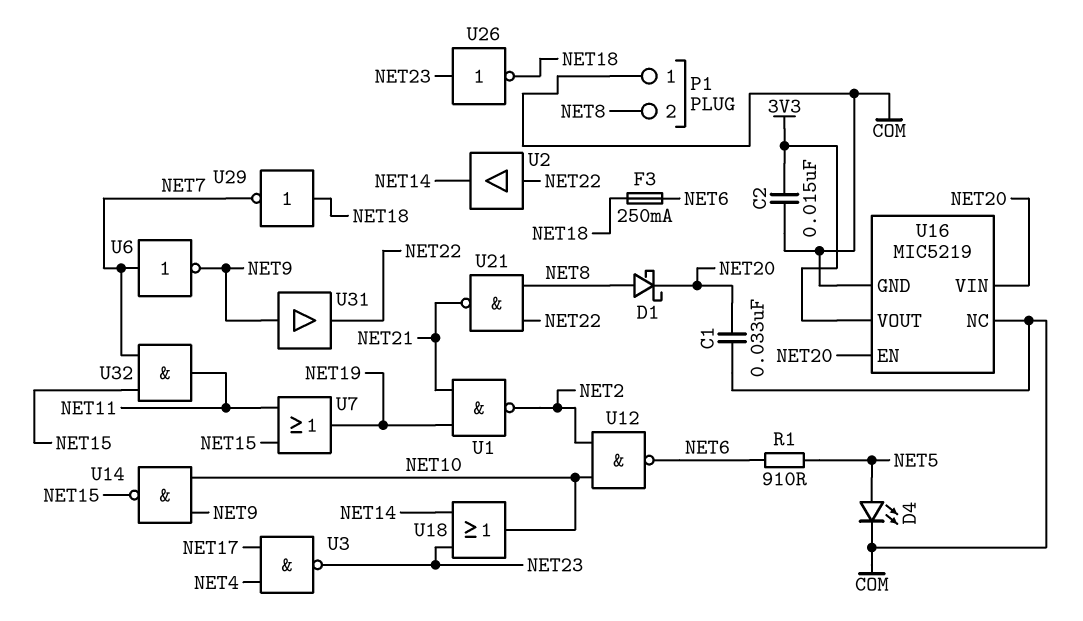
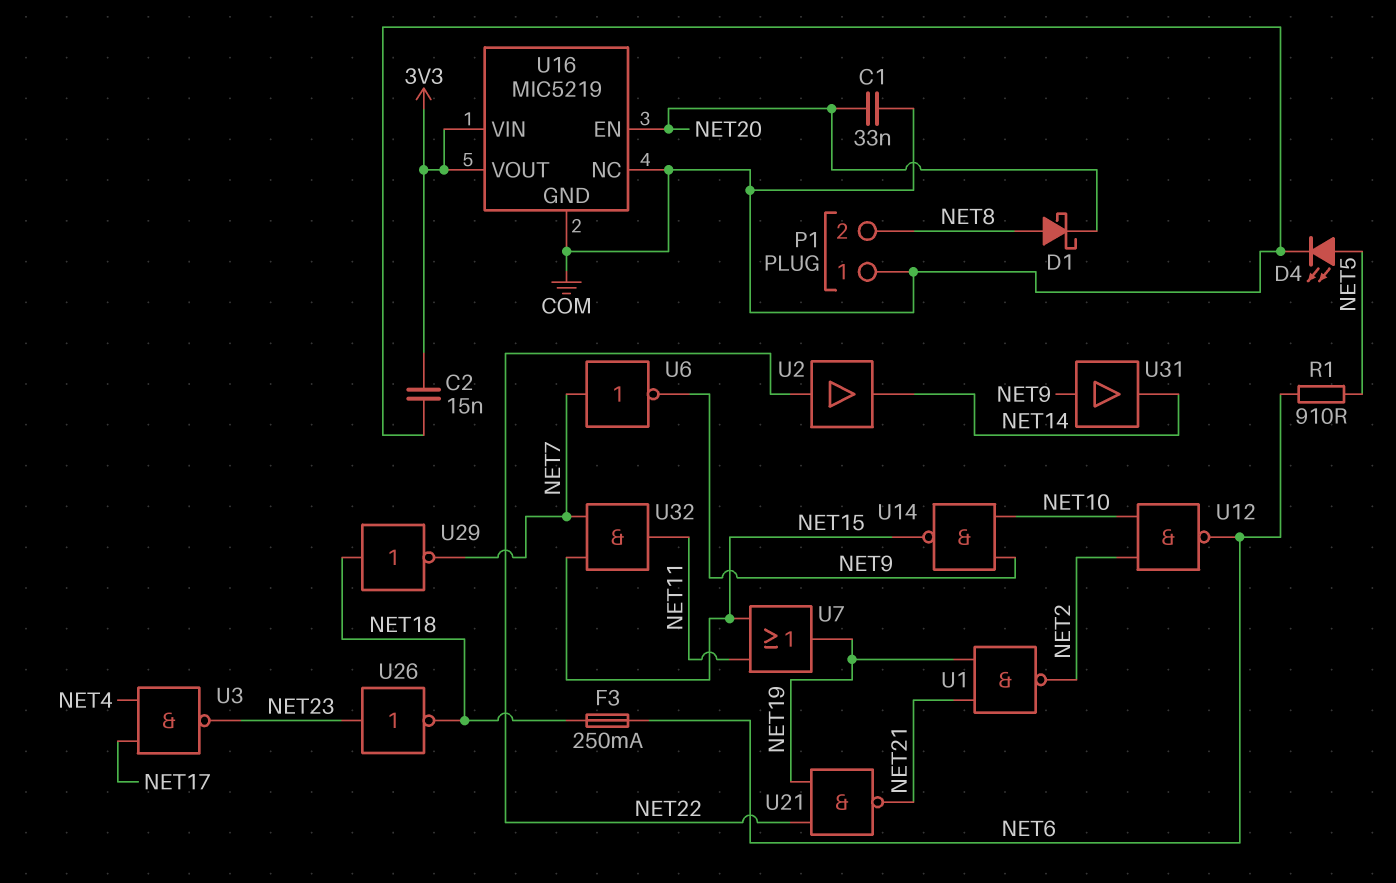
U16 pin VIN: NET20 -> 3V3
U18: OR (in NET14, in NET23, out NET10) -> none
U21: NAND (in NET8, in NET22, out NET21) -> NAND (in NET19, in NET22, out NET21)
U31: buffer (in NET9, out NET22) -> buffer (in NET9, out NET14)

